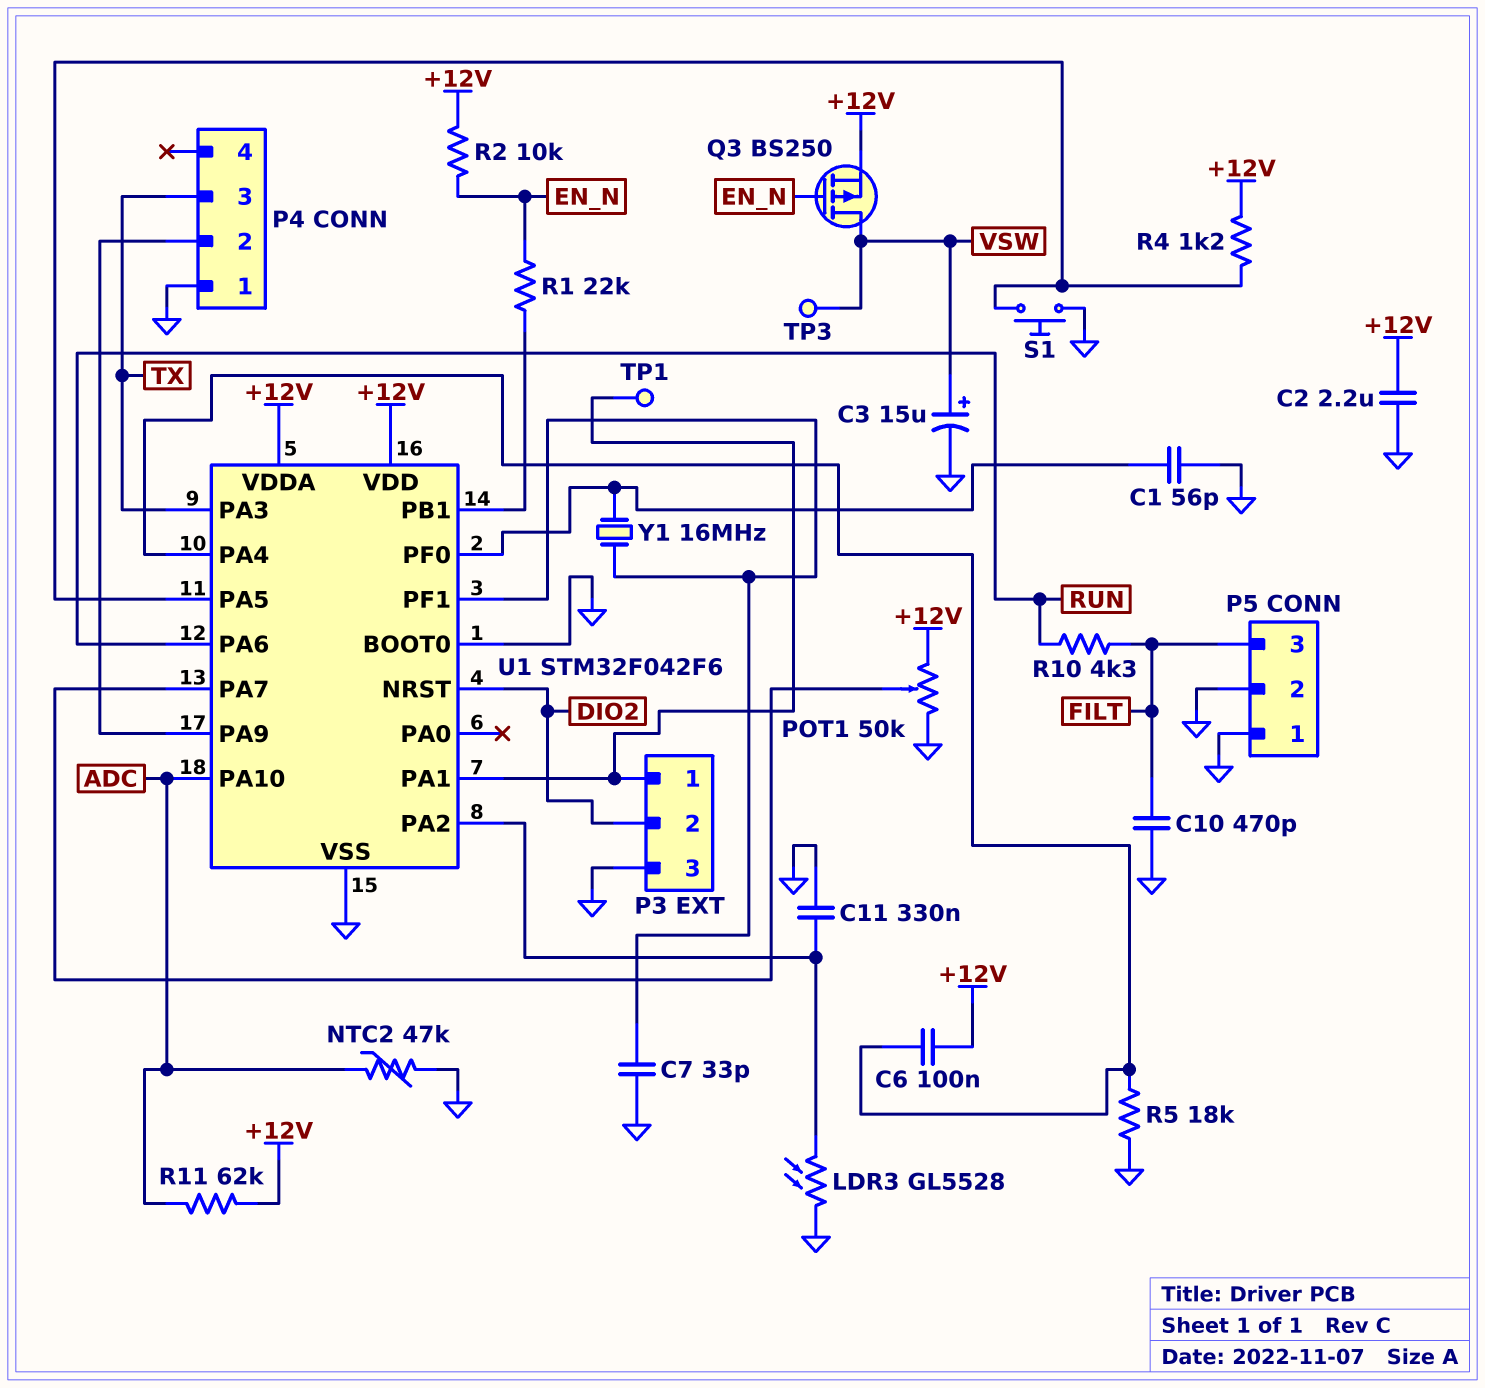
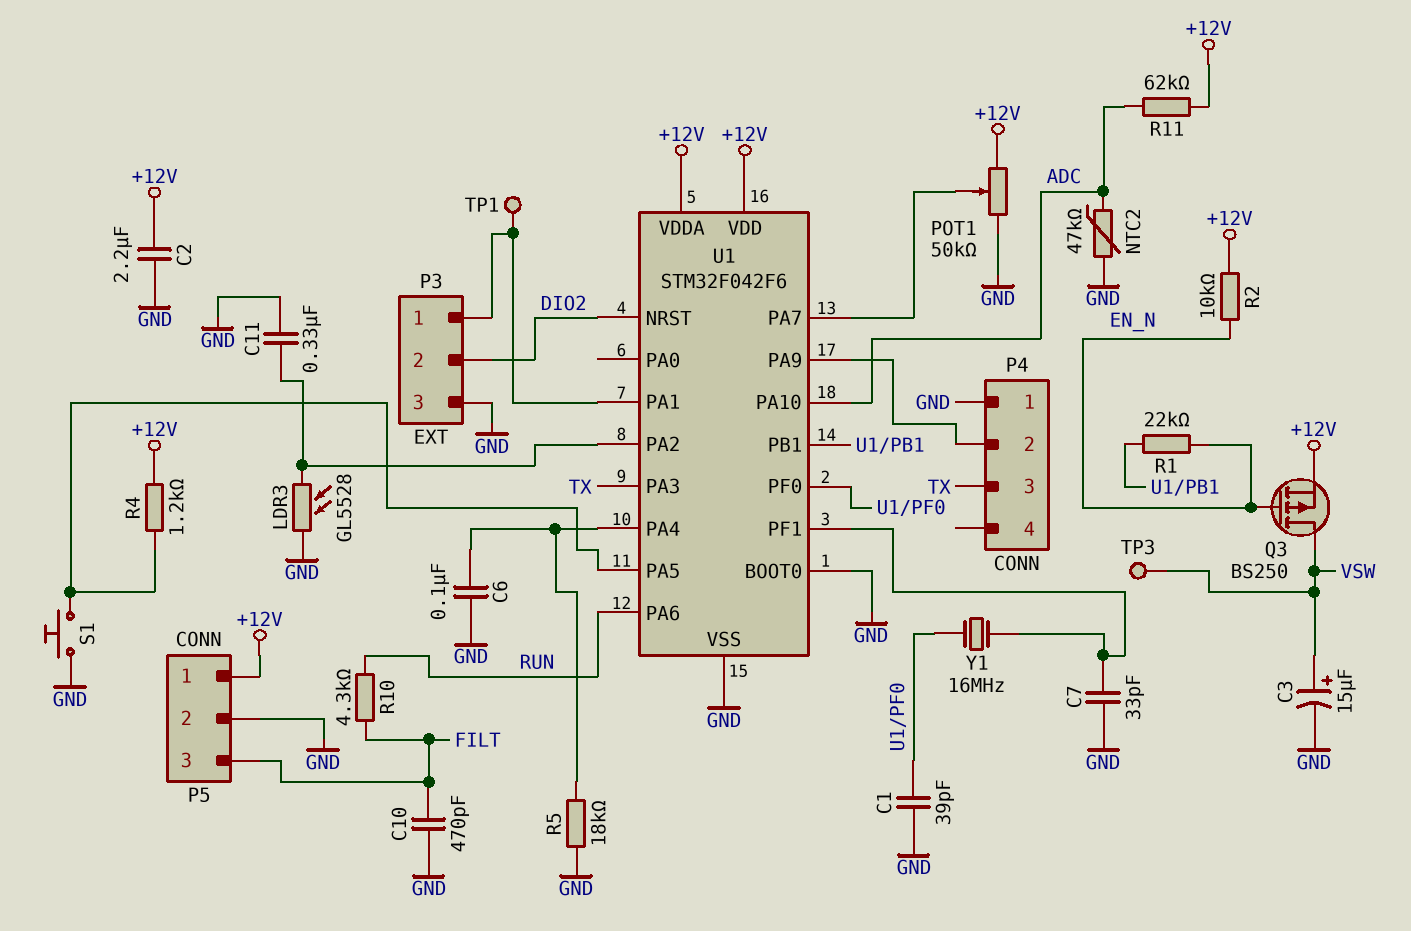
C1: 56pF (GND, U1/PF0) -> 39pF (GND, U1/PF0)
C6: 100nF (+12V, U1/PA4) -> 100nF (GND, U1/PA4)
P5 pin 1: GND -> +12V

